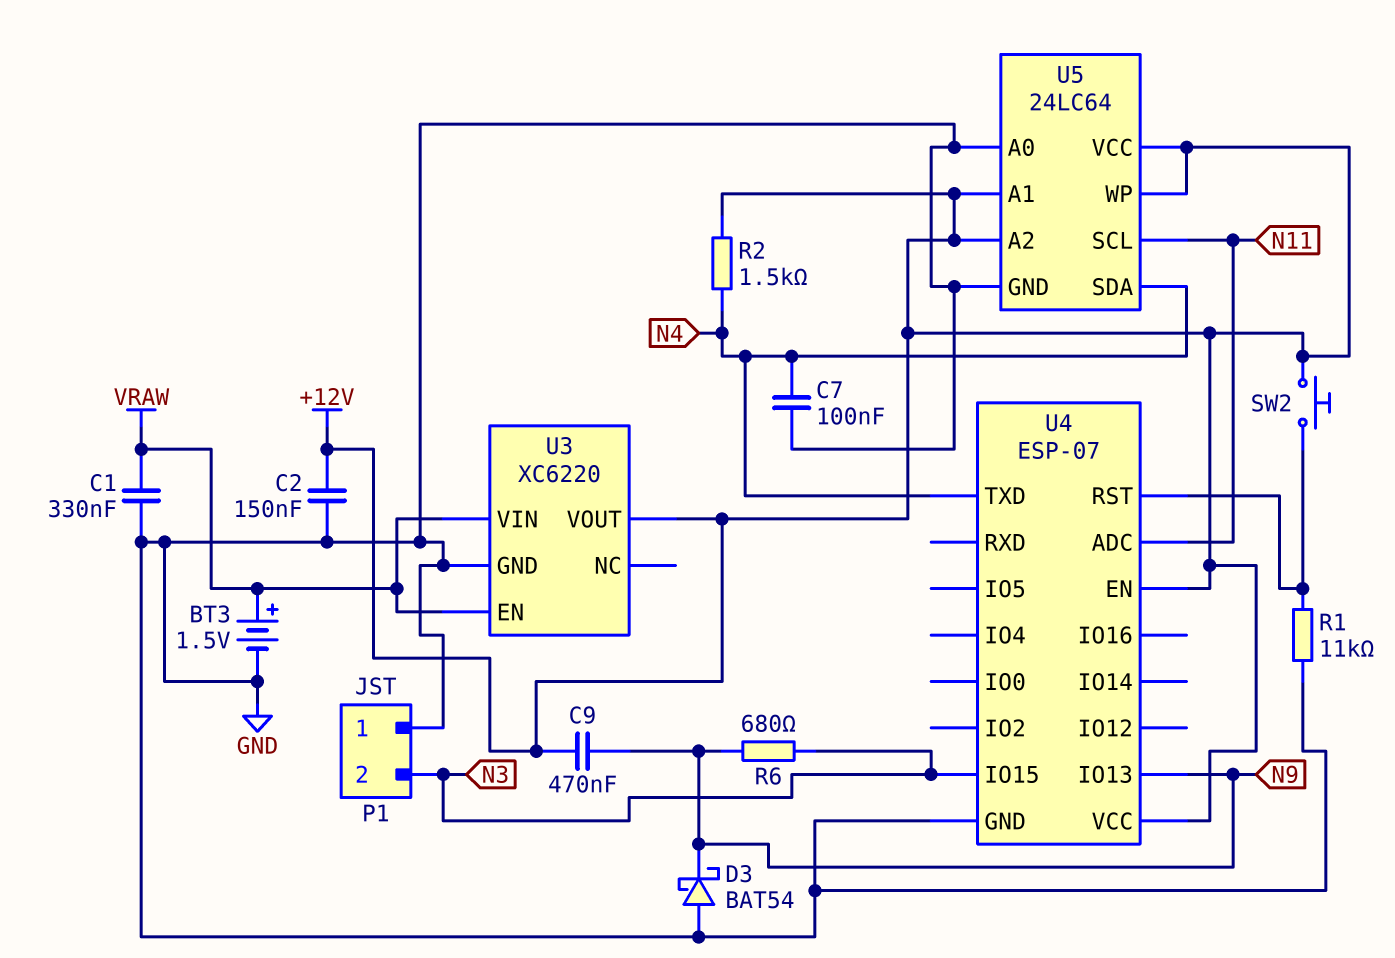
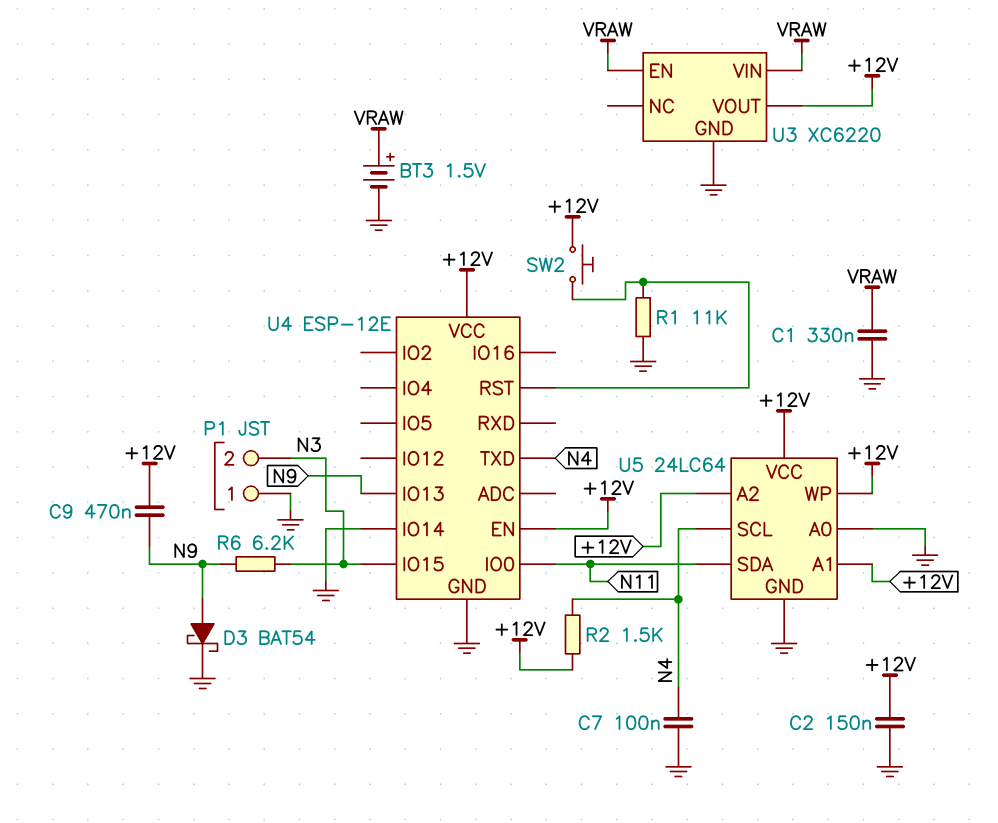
D3: schottky BAT54 (A GND, K N9) -> schottky BAT54 (A N9, K GND)
R6: 680 (N3, N9) -> 6.2k (N3, N9)
U4: ESP-07 -> ESP-12E
U4 pin ADC: N11 -> none
U4 pin IO0: none -> N11
U4 pin IO14: none -> GND
U5 pin SCL: N11 -> N4
U5 pin SDA: N4 -> N11

